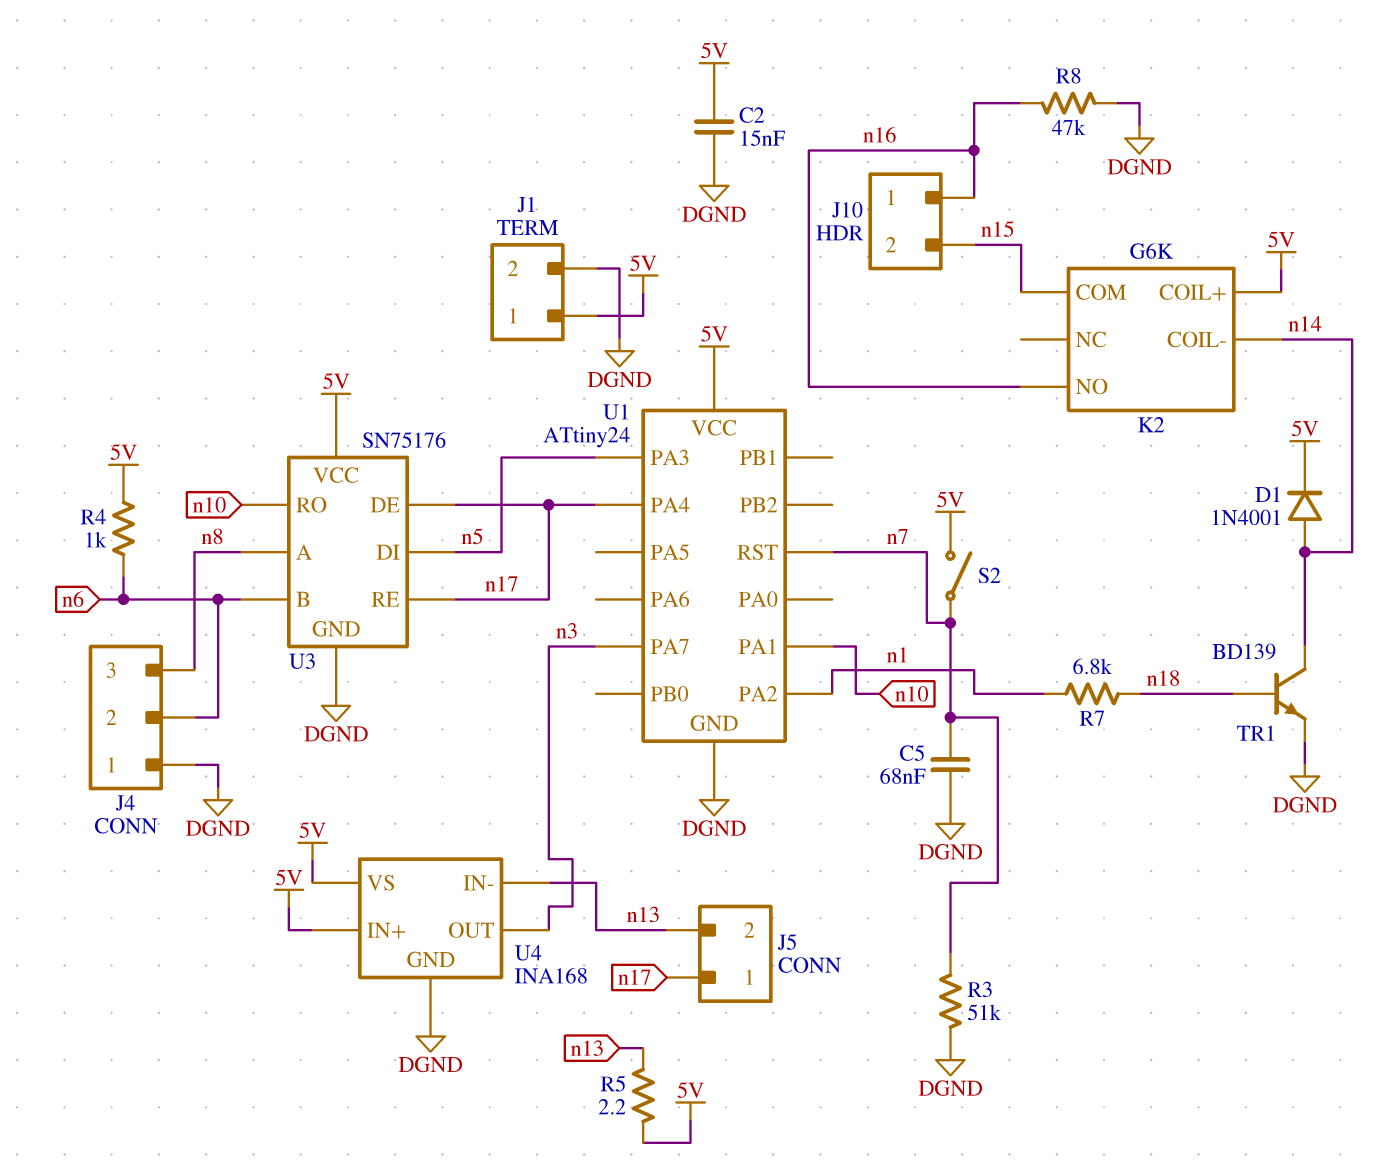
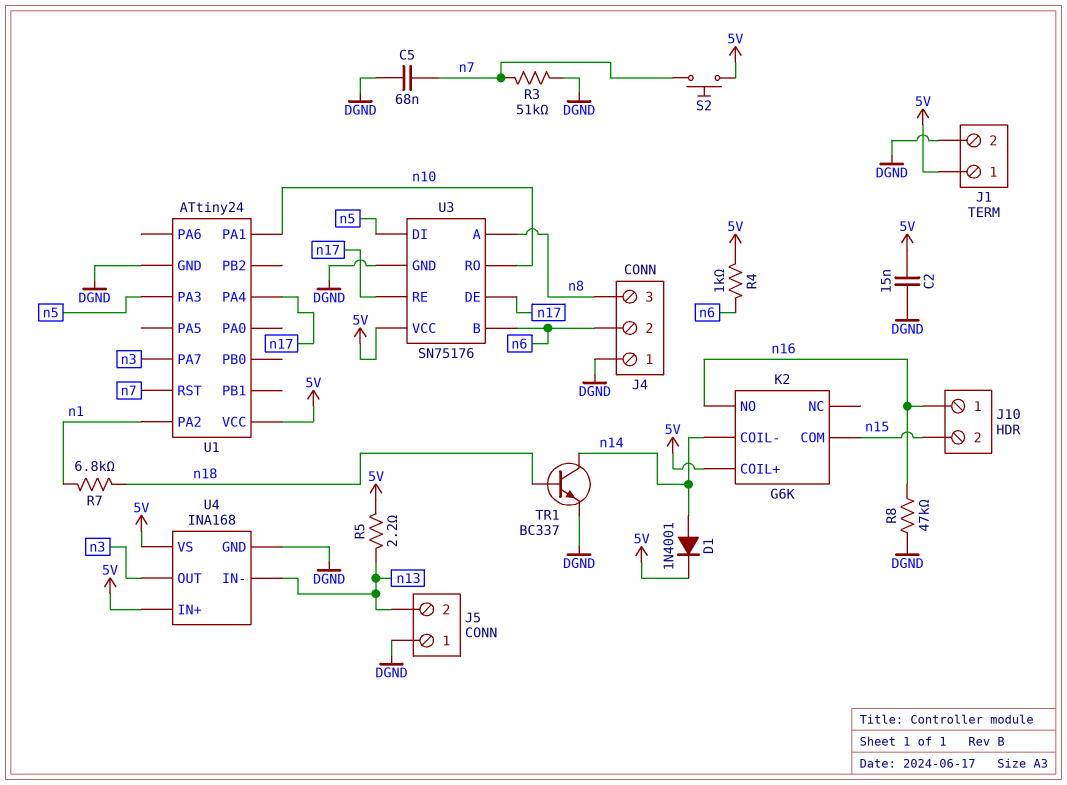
J5 pin 1: n17 -> DGND
S2: switch (5V, n7) -> button (5V, n7)
TR1: NPN BD139 (B n18, C n14, E DGND) -> NPN BC337 (B n18, C n14, E DGND)

